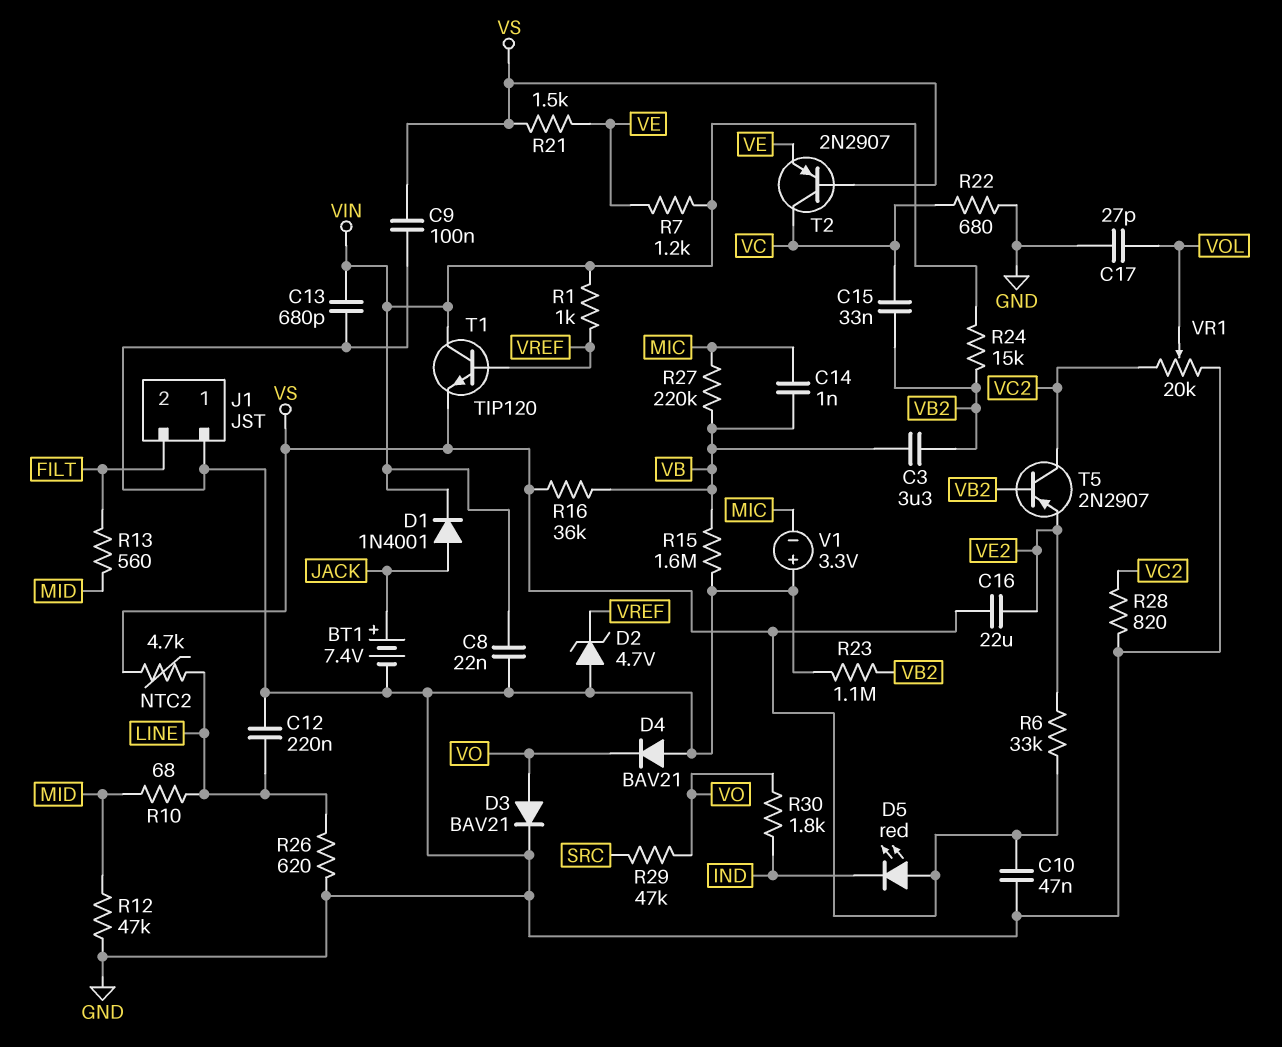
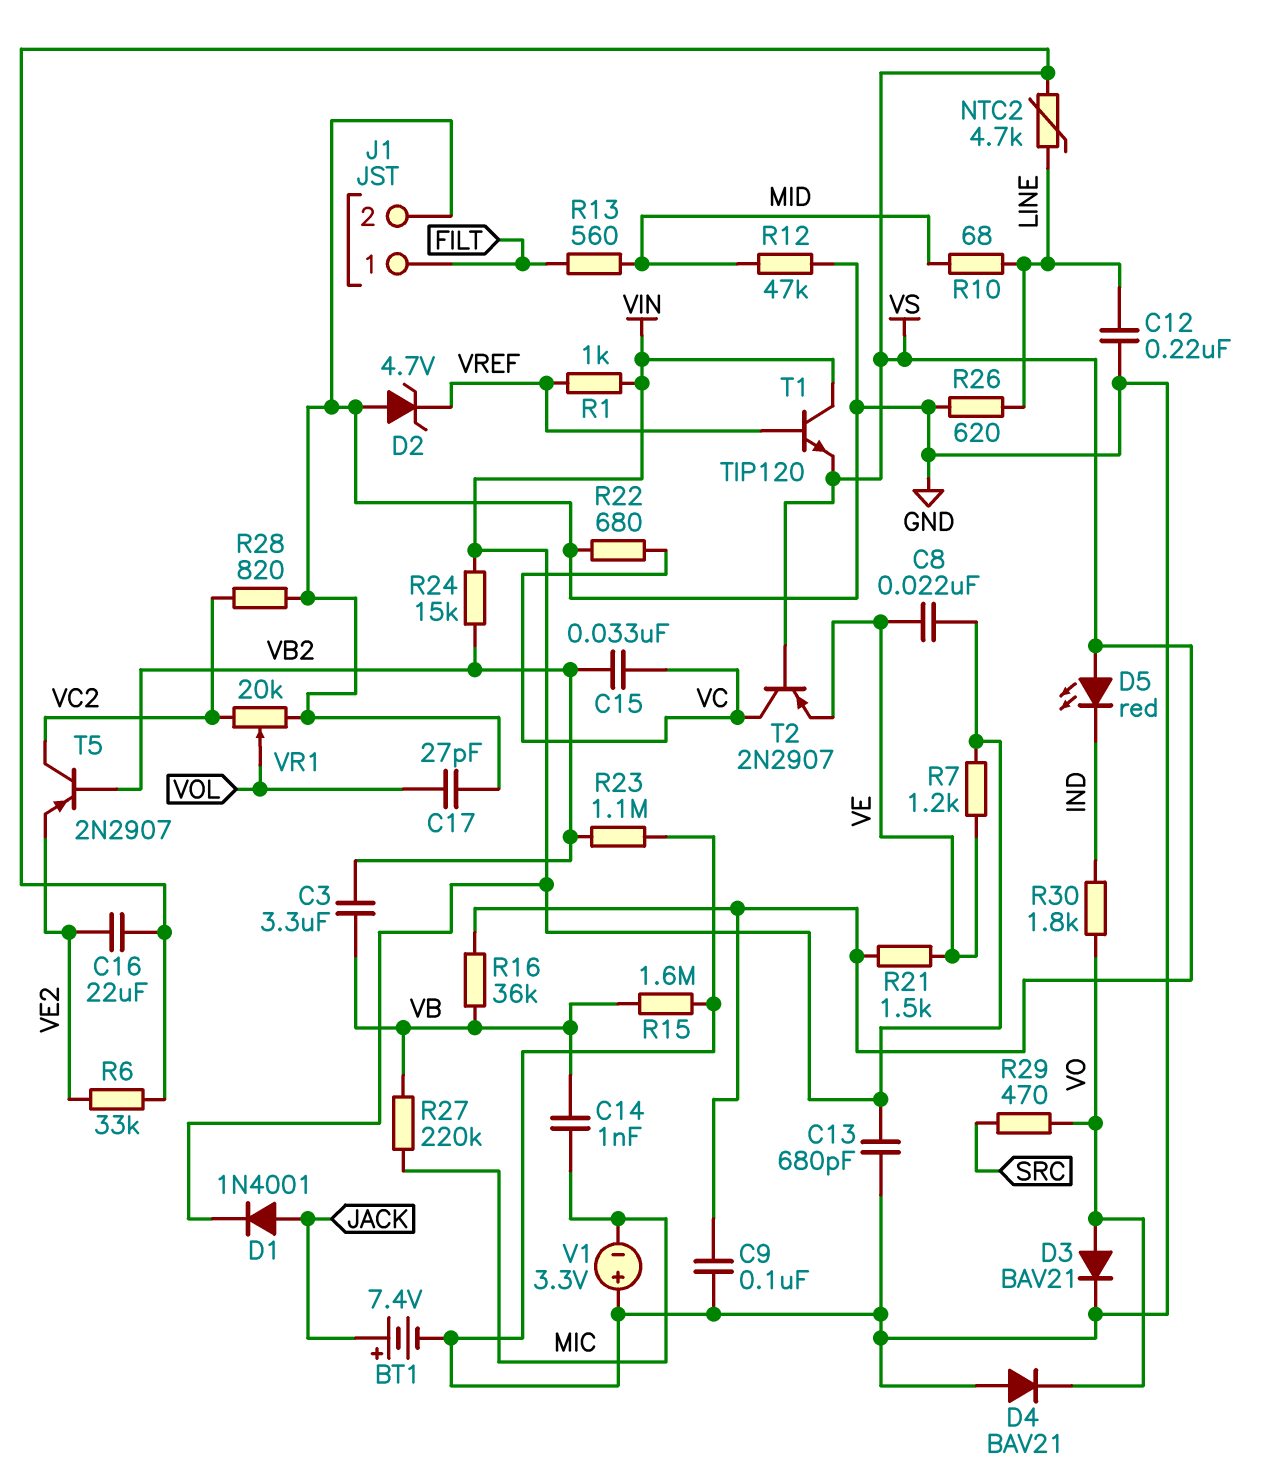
C8: 22nF (GND, VIN) -> 22nF (VE, VIN)
C10: 47nF (GND, VS) -> none
J1 pin 1: GND -> FILT
J1 pin 2: FILT -> GND
R29: 47k (SRC, VO) -> 470 (SRC, VO)

